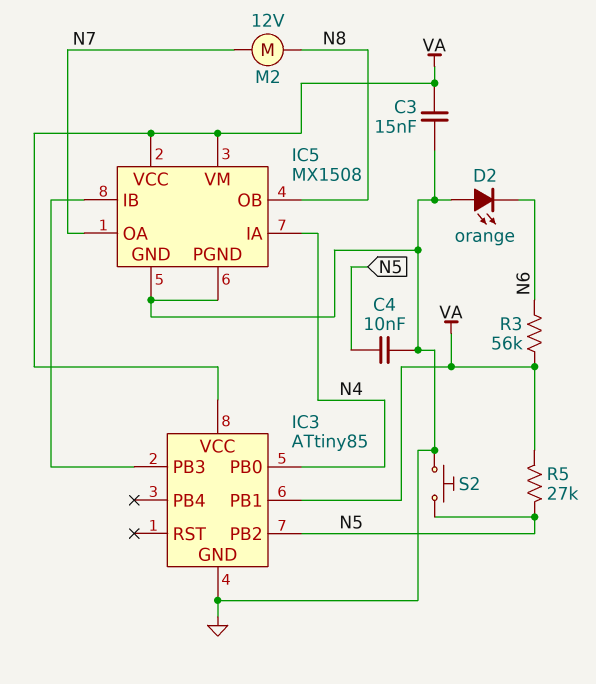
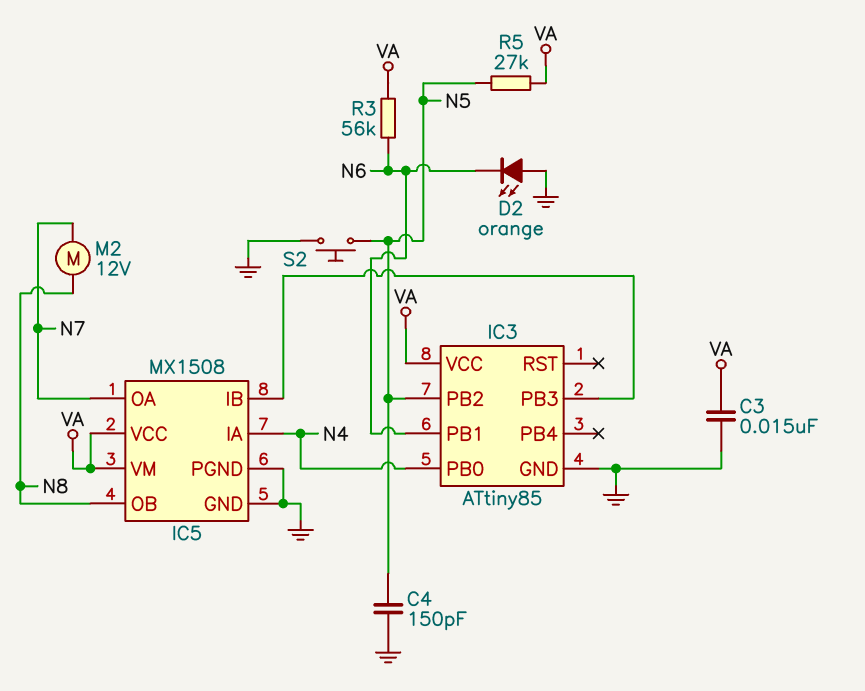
C4: 10nF (GND, N5) -> 150pF (GND, N5)
IC3 pin PB1: VA -> N6

